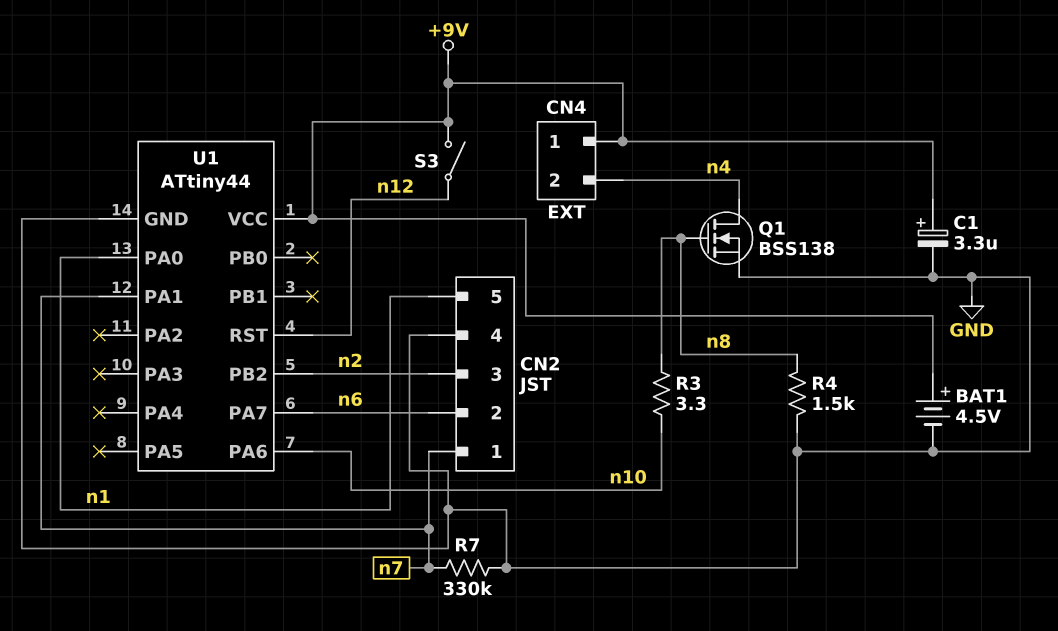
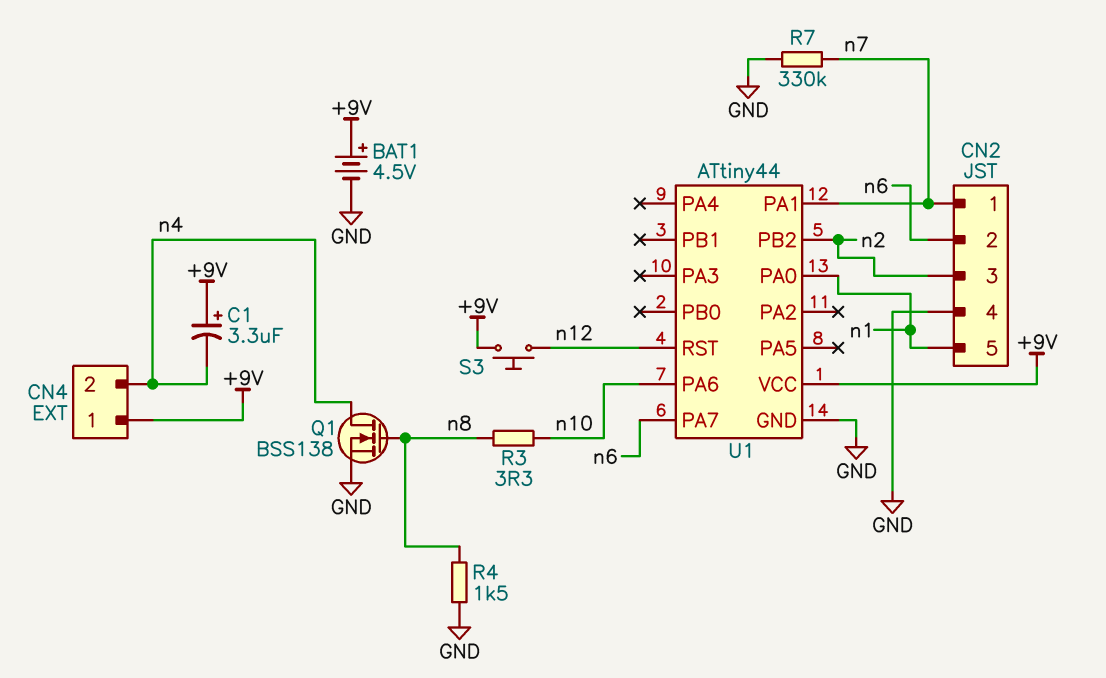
C1: 3.3uF (plus +9V, minus GND) -> 3.3uF (plus +9V, minus n4)
S3: switch (+9V, n12) -> button (+9V, n12)

